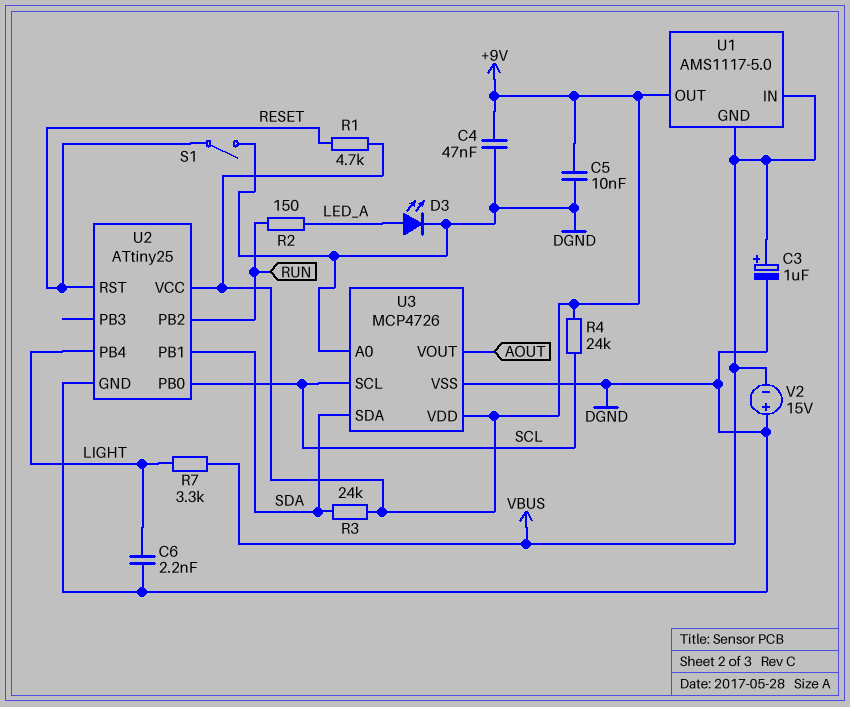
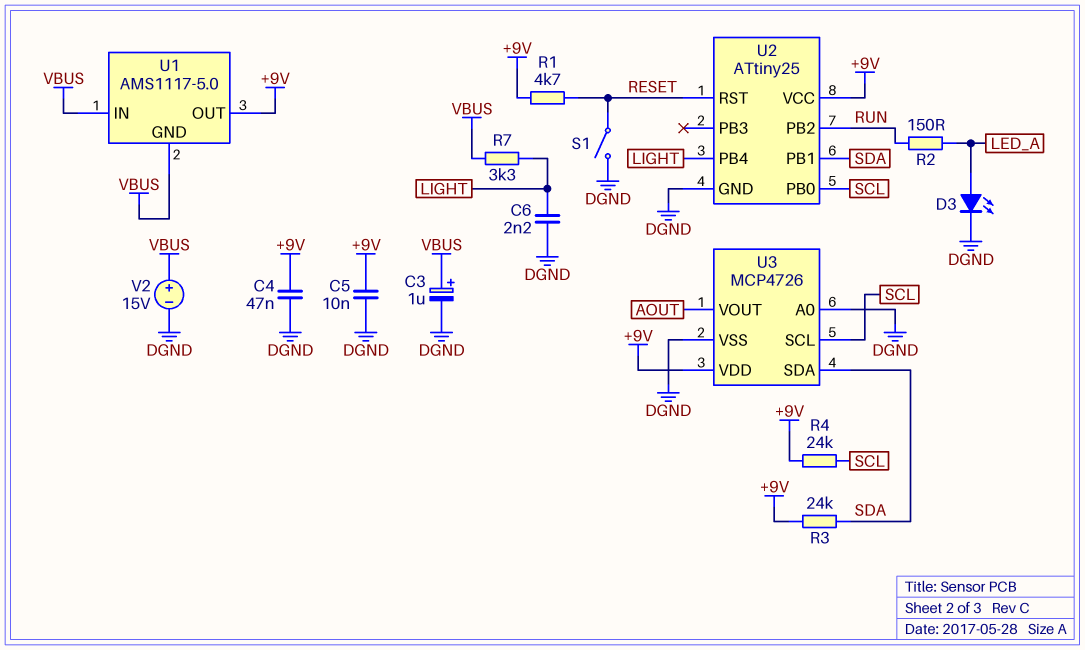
V2: 15V (plus DGND, minus VBUS) -> 15V (plus VBUS, minus DGND)

